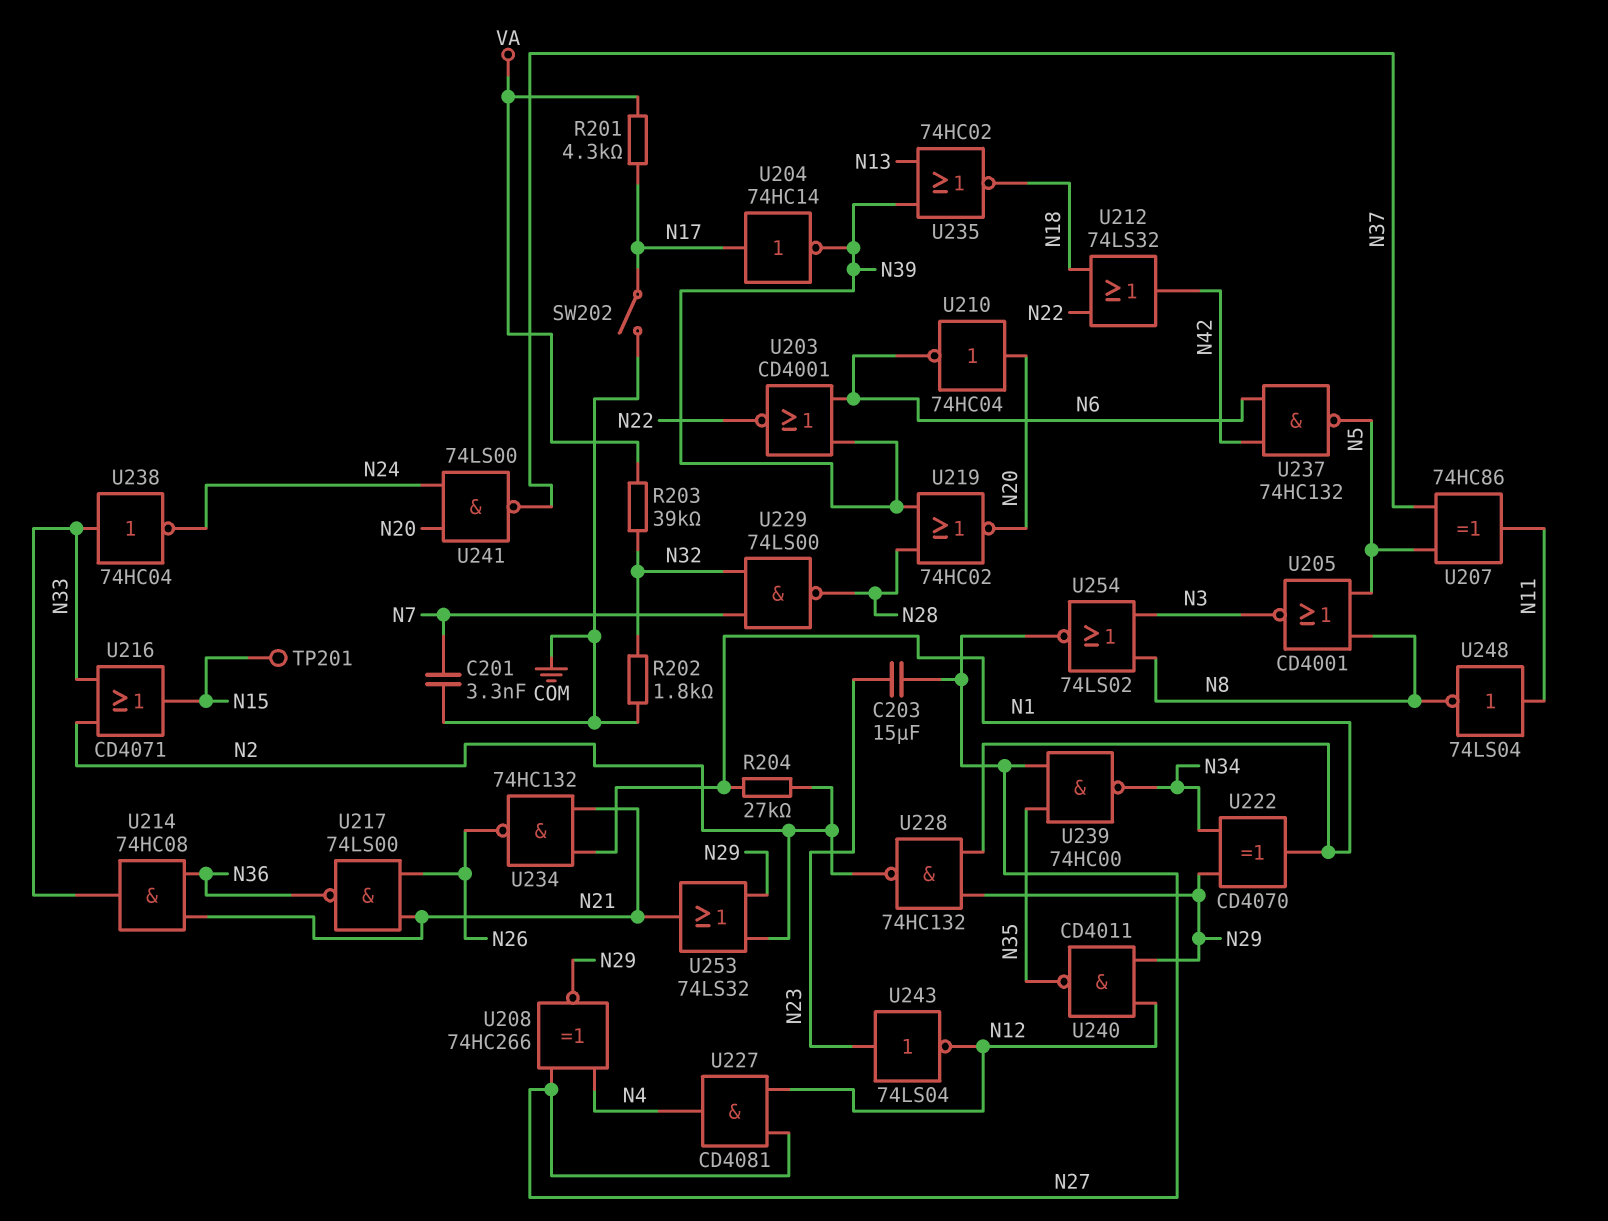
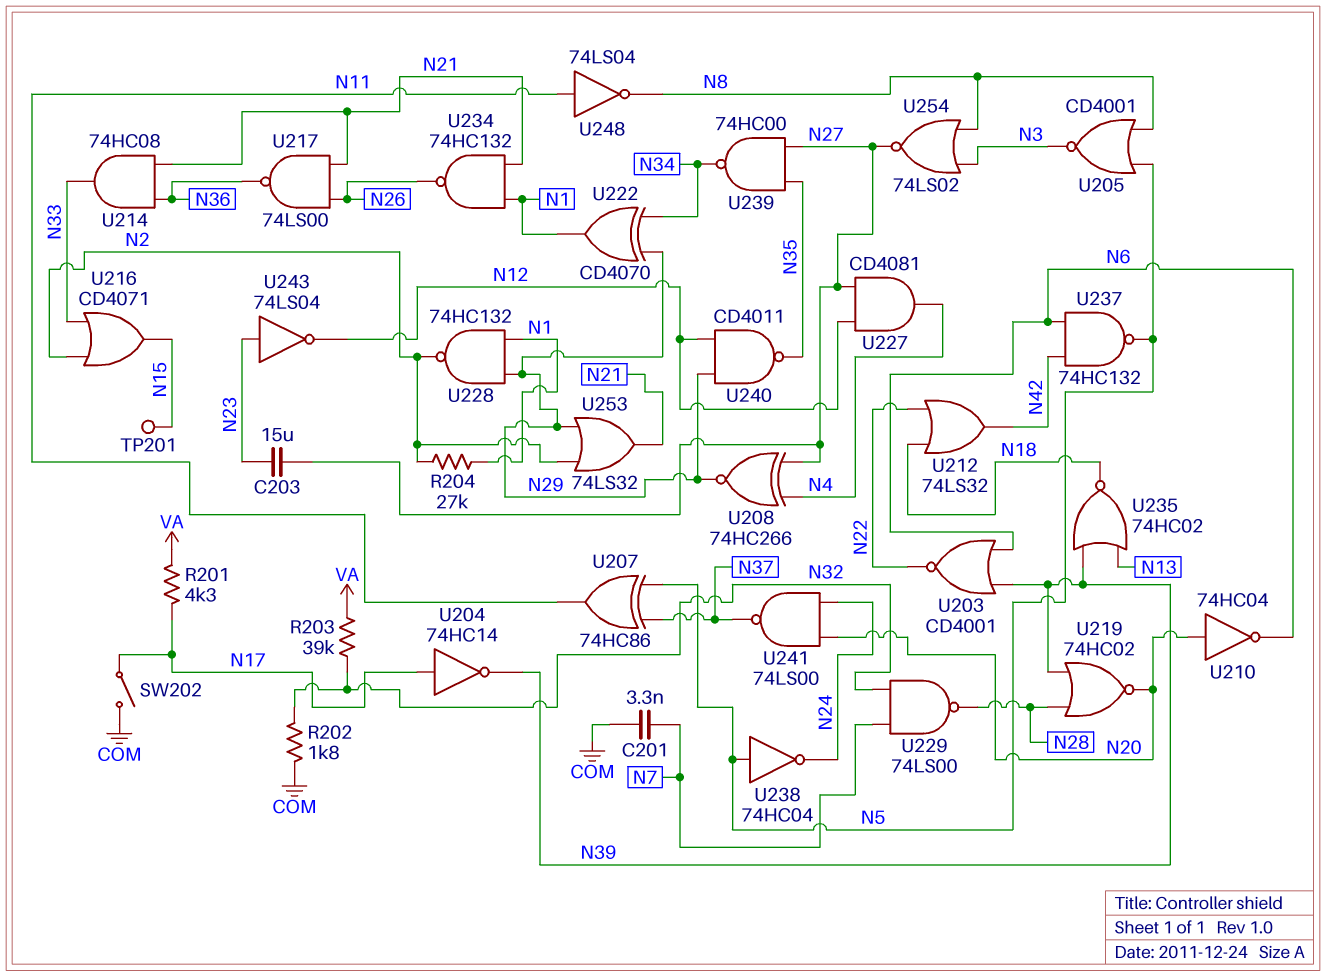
U238: NOT 74HC04 (in N33, out N24) -> NOT 74HC04 (in N5, out N24)

